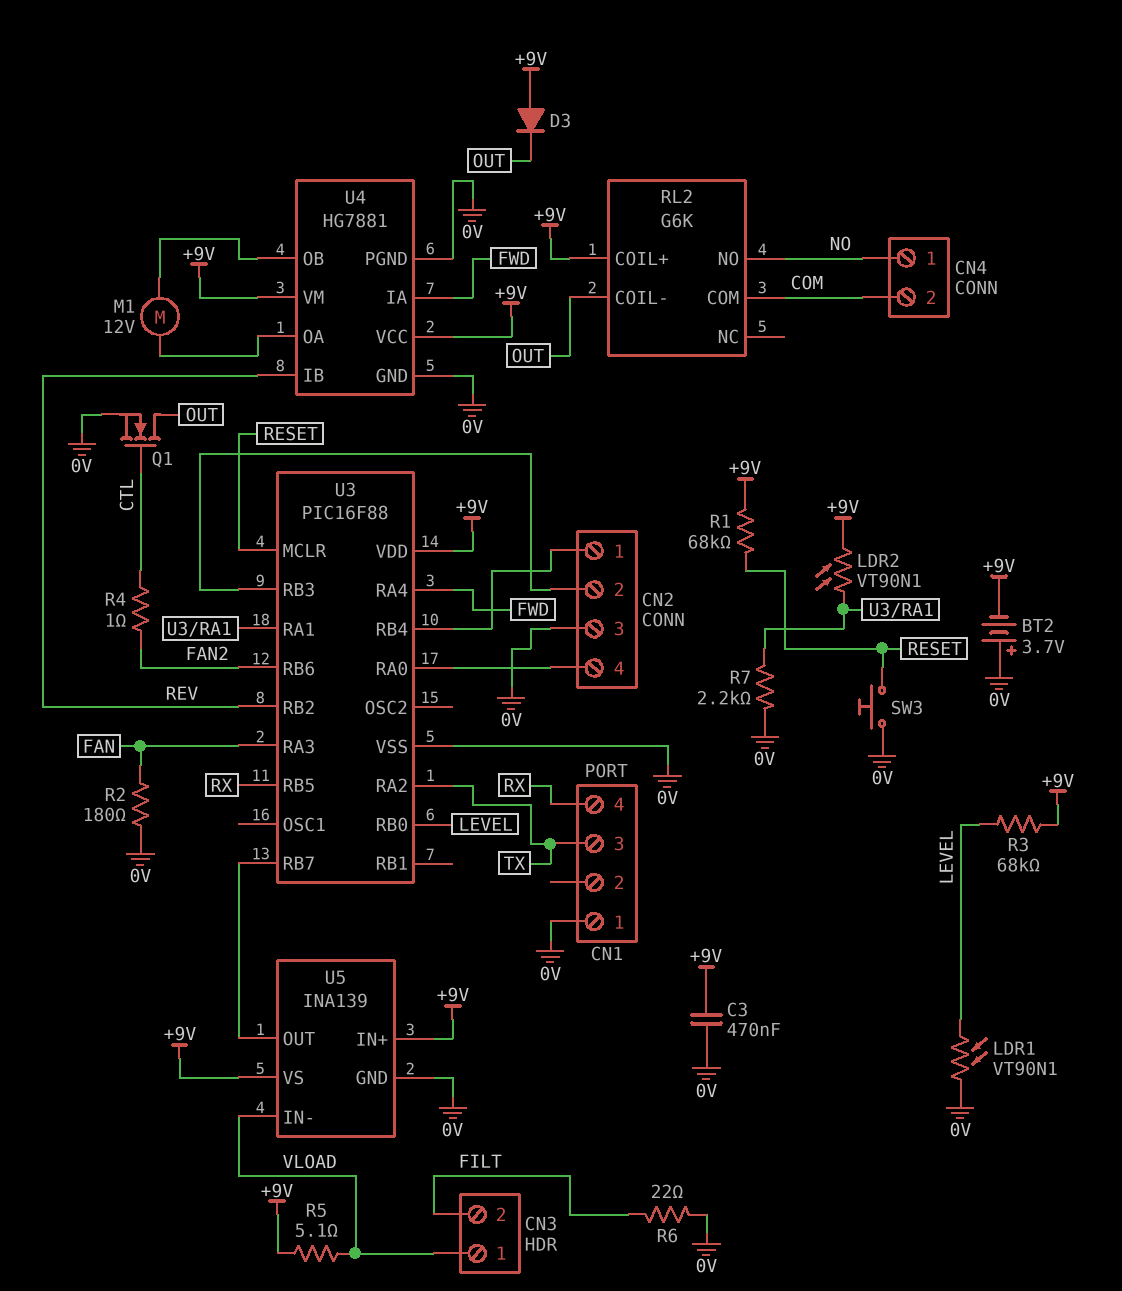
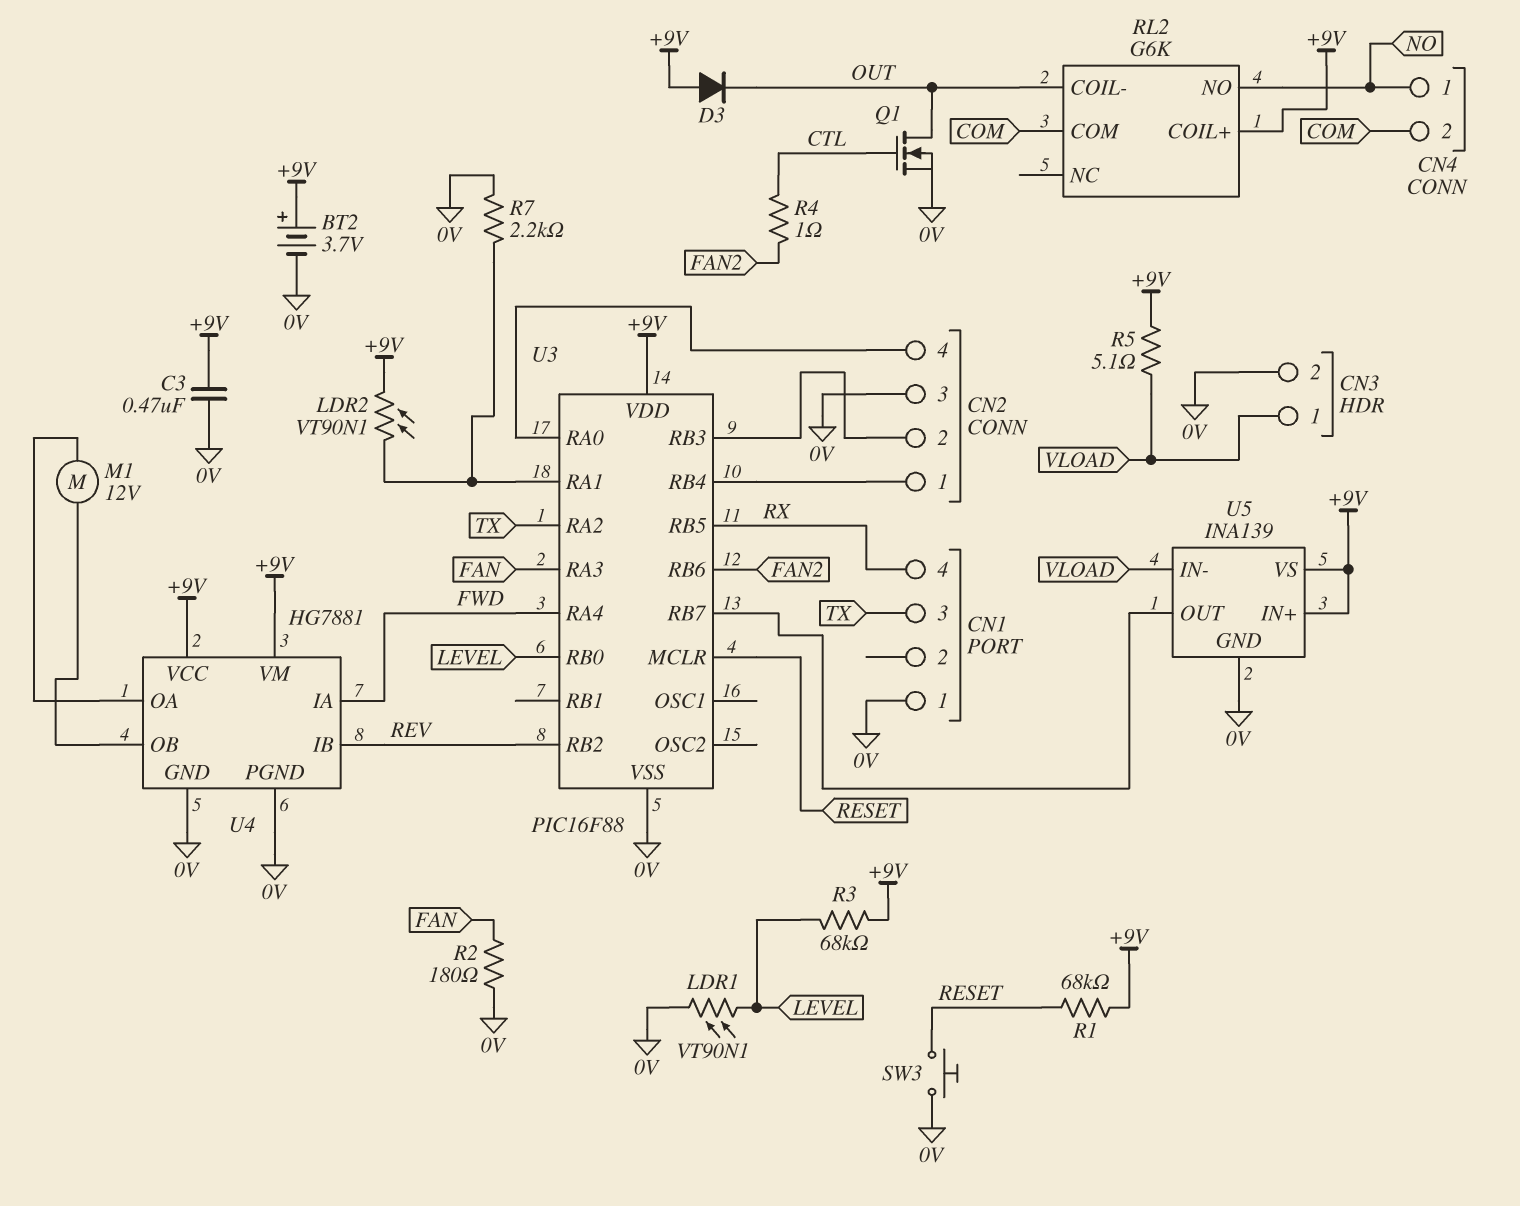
BT2: 3.7V (plus 0V, minus +9V) -> 3.7V (plus +9V, minus 0V)
CN3 pin 2: FILT -> 0V
R6: 22 (0V, FILT) -> none

